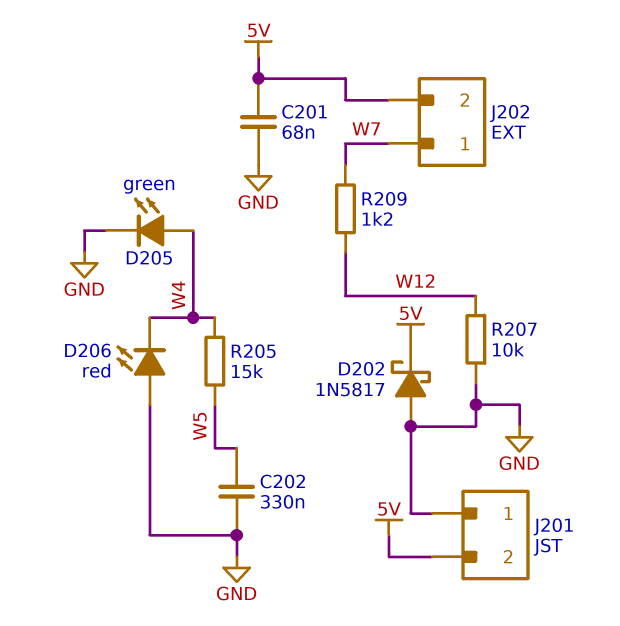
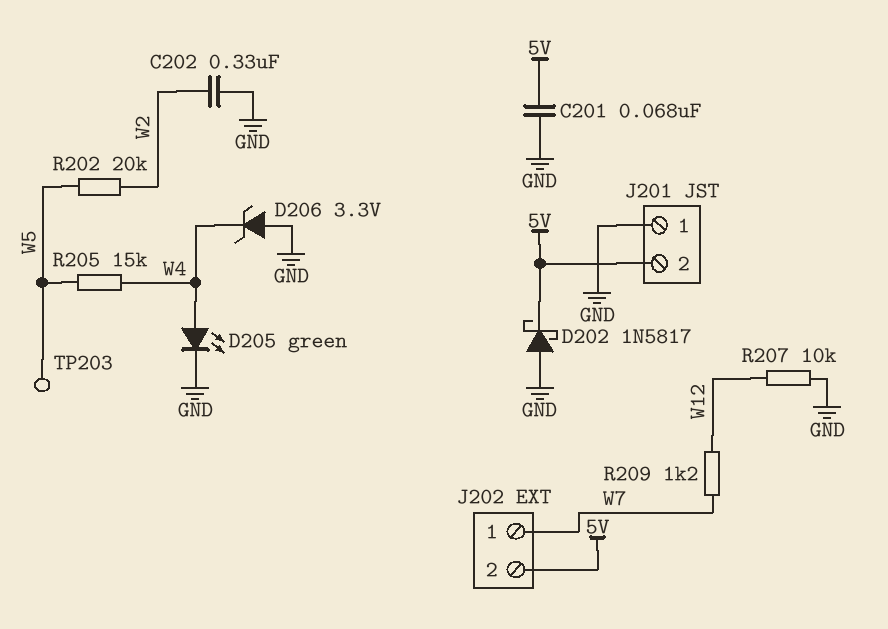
C202: 330nF (GND, W5) -> 330nF (GND, W2)
D206: LED red (A GND, K W4) -> zener 3.3V (A GND, K W4)
R202: none -> 20k (W2, W5)
TP203: none -> test point (W5)

